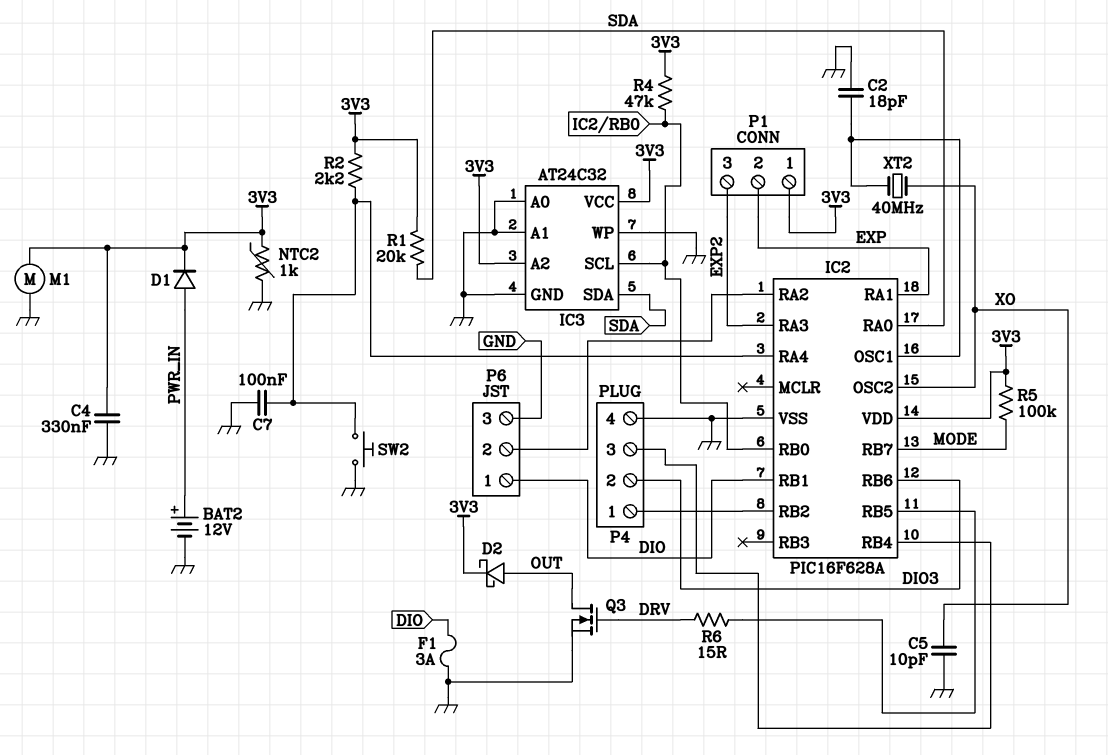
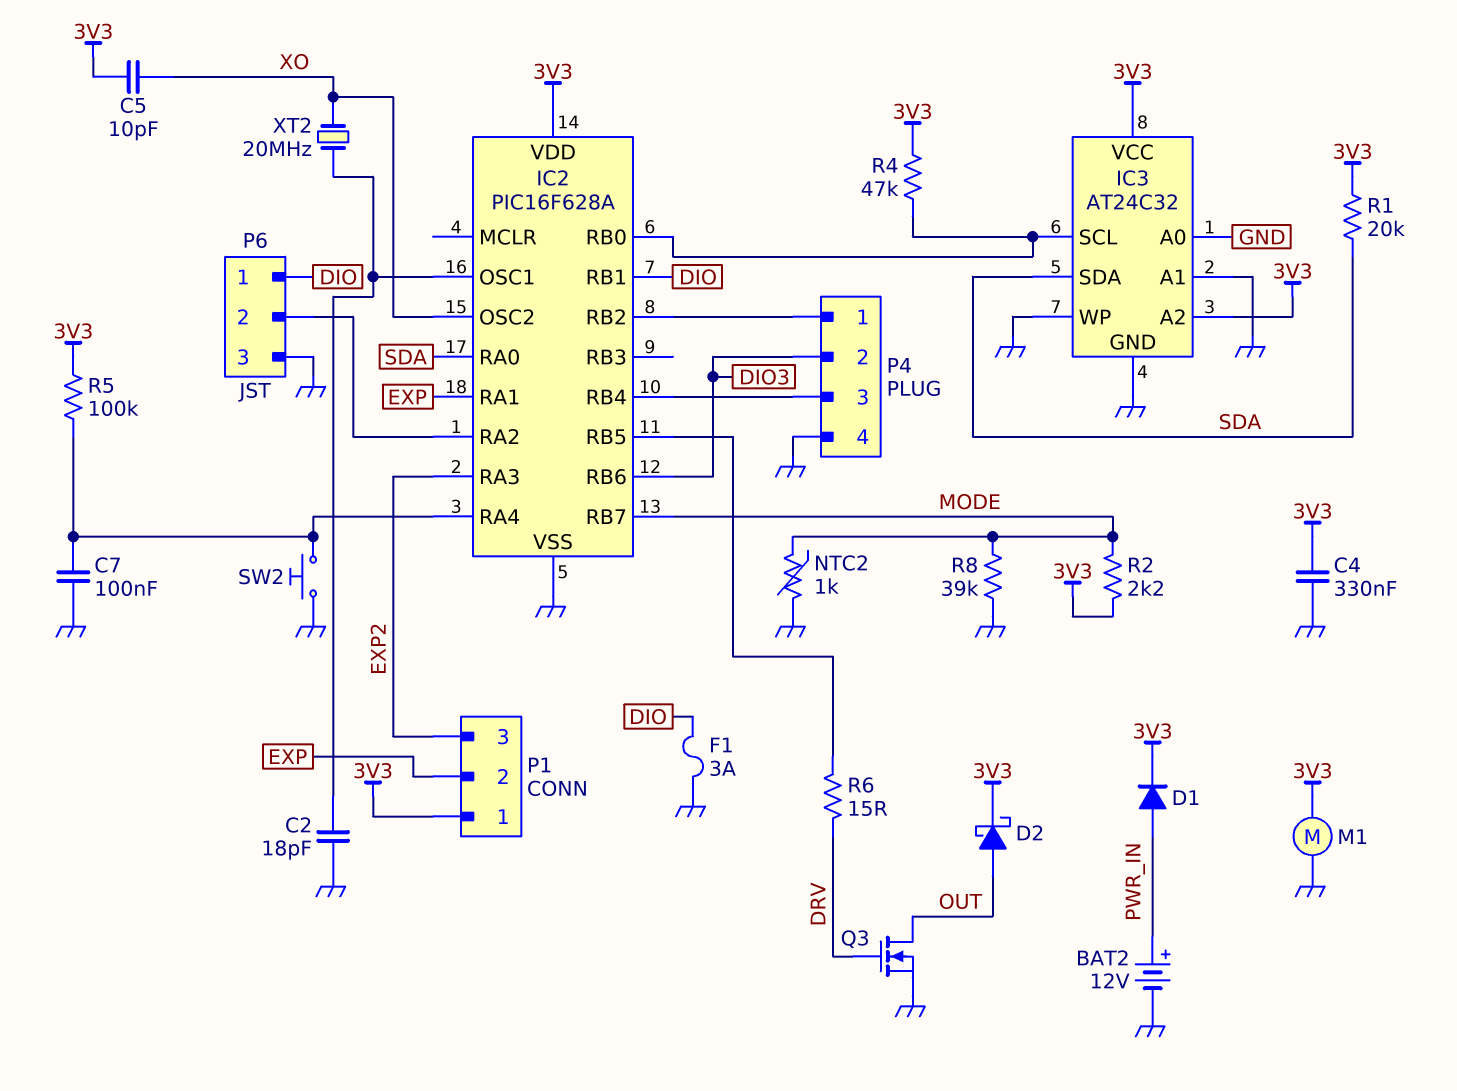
C5: 10pF (GND, XO) -> 10pF (3V3, XO)
NTC2: 1k (3V3, GND) -> 1k (GND, MODE)
R2: 2.2k (3V3, IC2/RA4) -> 2.2k (3V3, MODE)
R5: 100k (3V3, MODE) -> 100k (3V3, IC2/RA4)
R8: none -> 39k (GND, MODE)
XT2: 40MHz (IC2/OSC1, XO) -> 20MHz (IC2/OSC1, XO)

